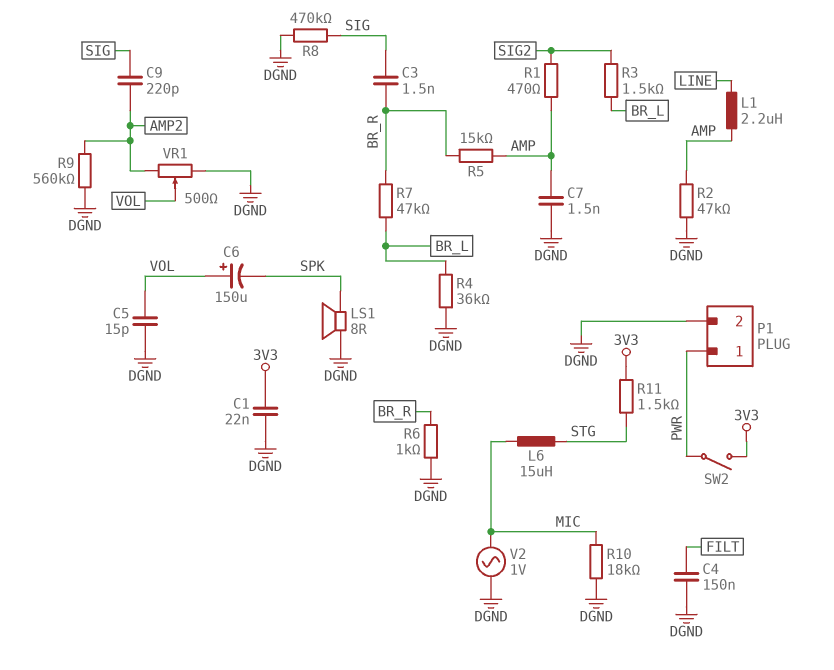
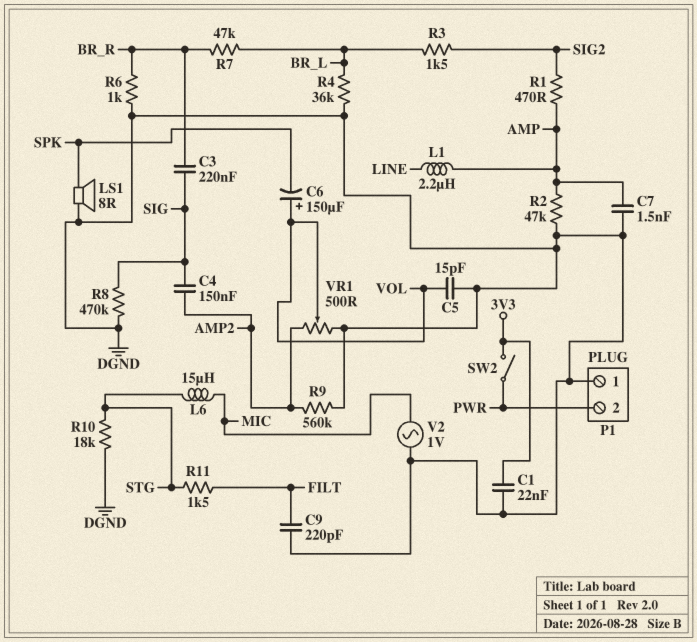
C3: 1.5nF (BR_R, SIG) -> 220nF (BR_R, SIG)
C4: 150nF (DGND, FILT) -> 150nF (AMP2, SIG)
C9: 220pF (AMP2, SIG) -> 220pF (DGND, FILT)
P1 pin 1: PWR -> DGND
P1 pin 2: DGND -> PWR
R5: 15k (AMP, BR_R) -> none
R10: 18k (DGND, MIC) -> 18k (DGND, STG)
R11: 1.5k (3V3, STG) -> 1.5k (FILT, STG)

